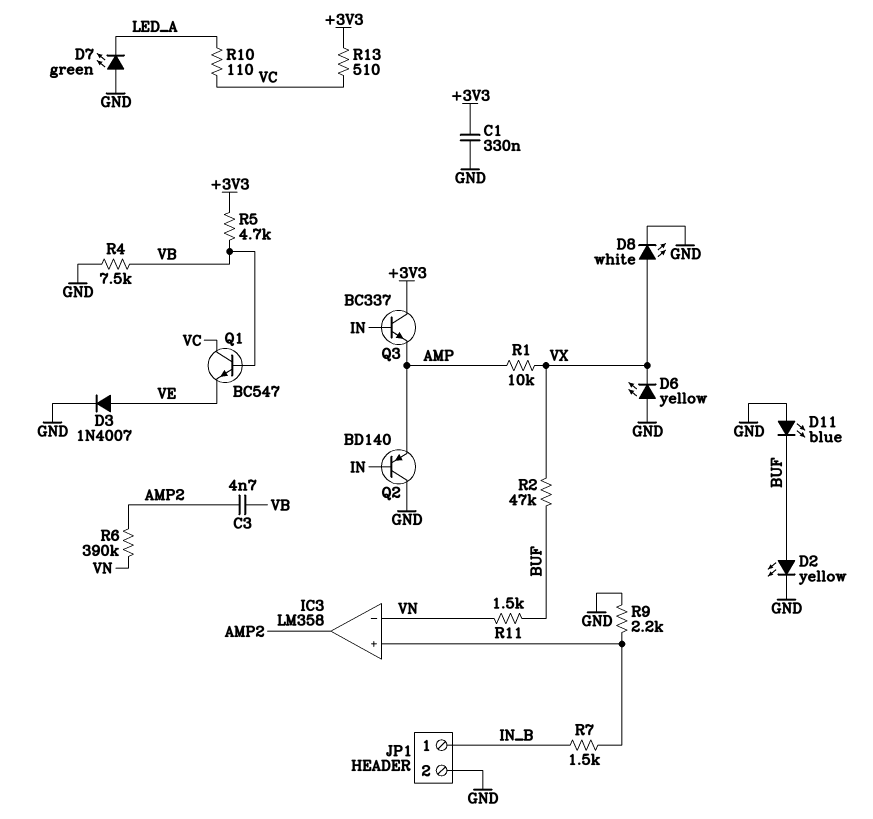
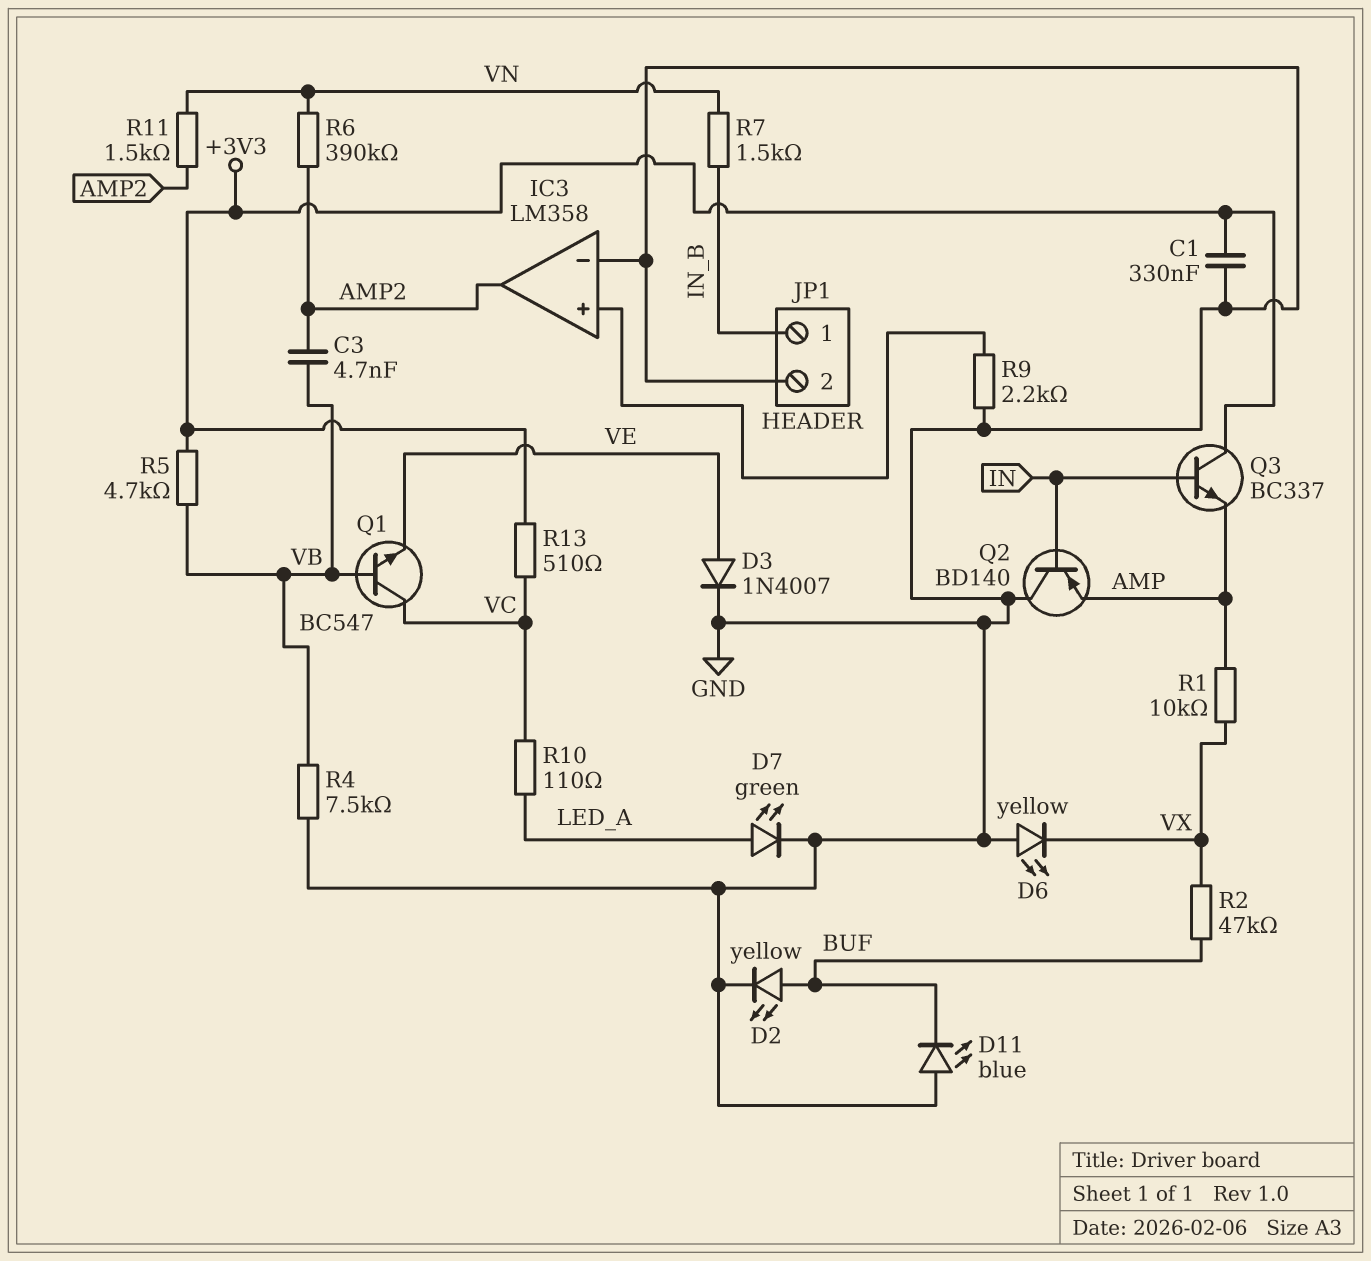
D7: LED green (A GND, K LED_A) -> LED green (A LED_A, K GND)
D8: LED white (A VX, K GND) -> none
IC3 pin in-: VN -> GND
R7: 1.5k (IC3/in+, IN_B) -> 1.5k (IN_B, VN)
R11: 1.5k (BUF, VN) -> 1.5k (AMP2, VN)

